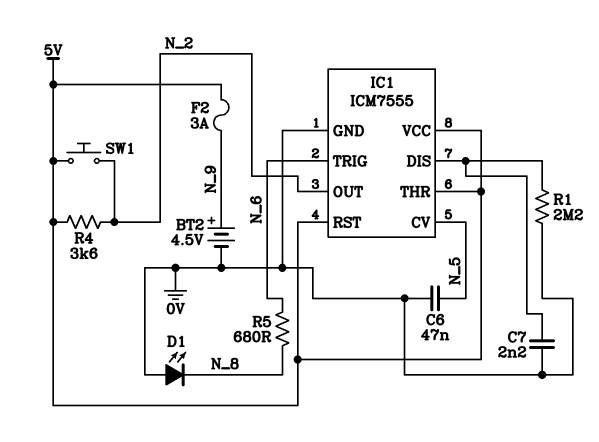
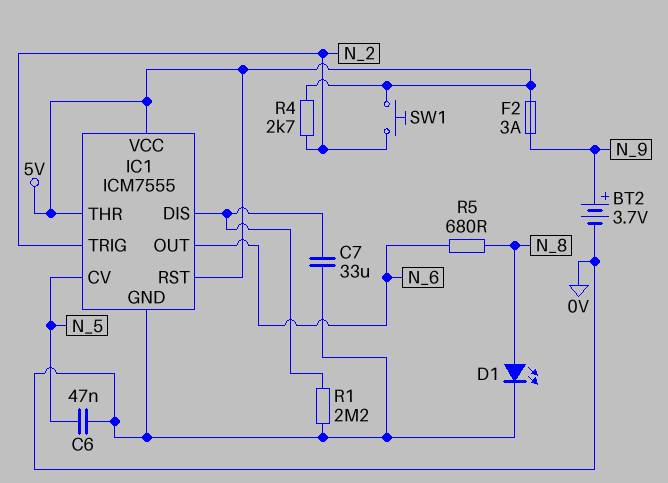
BT2: 4.5V (plus N_9, minus 0V) -> 3.7V (plus N_9, minus 0V)
C7: 2.2nF (0V, IC1/DIS) -> 33uF (0V, IC1/DIS)
D1: LED (A 0V, K N_8) -> LED (A N_8, K 0V)
IC1 pin OUT: N_2 -> N_6
IC1 pin TRIG: N_6 -> N_2
R4: 3.6k (5V, N_2) -> 2.7k (5V, N_2)

